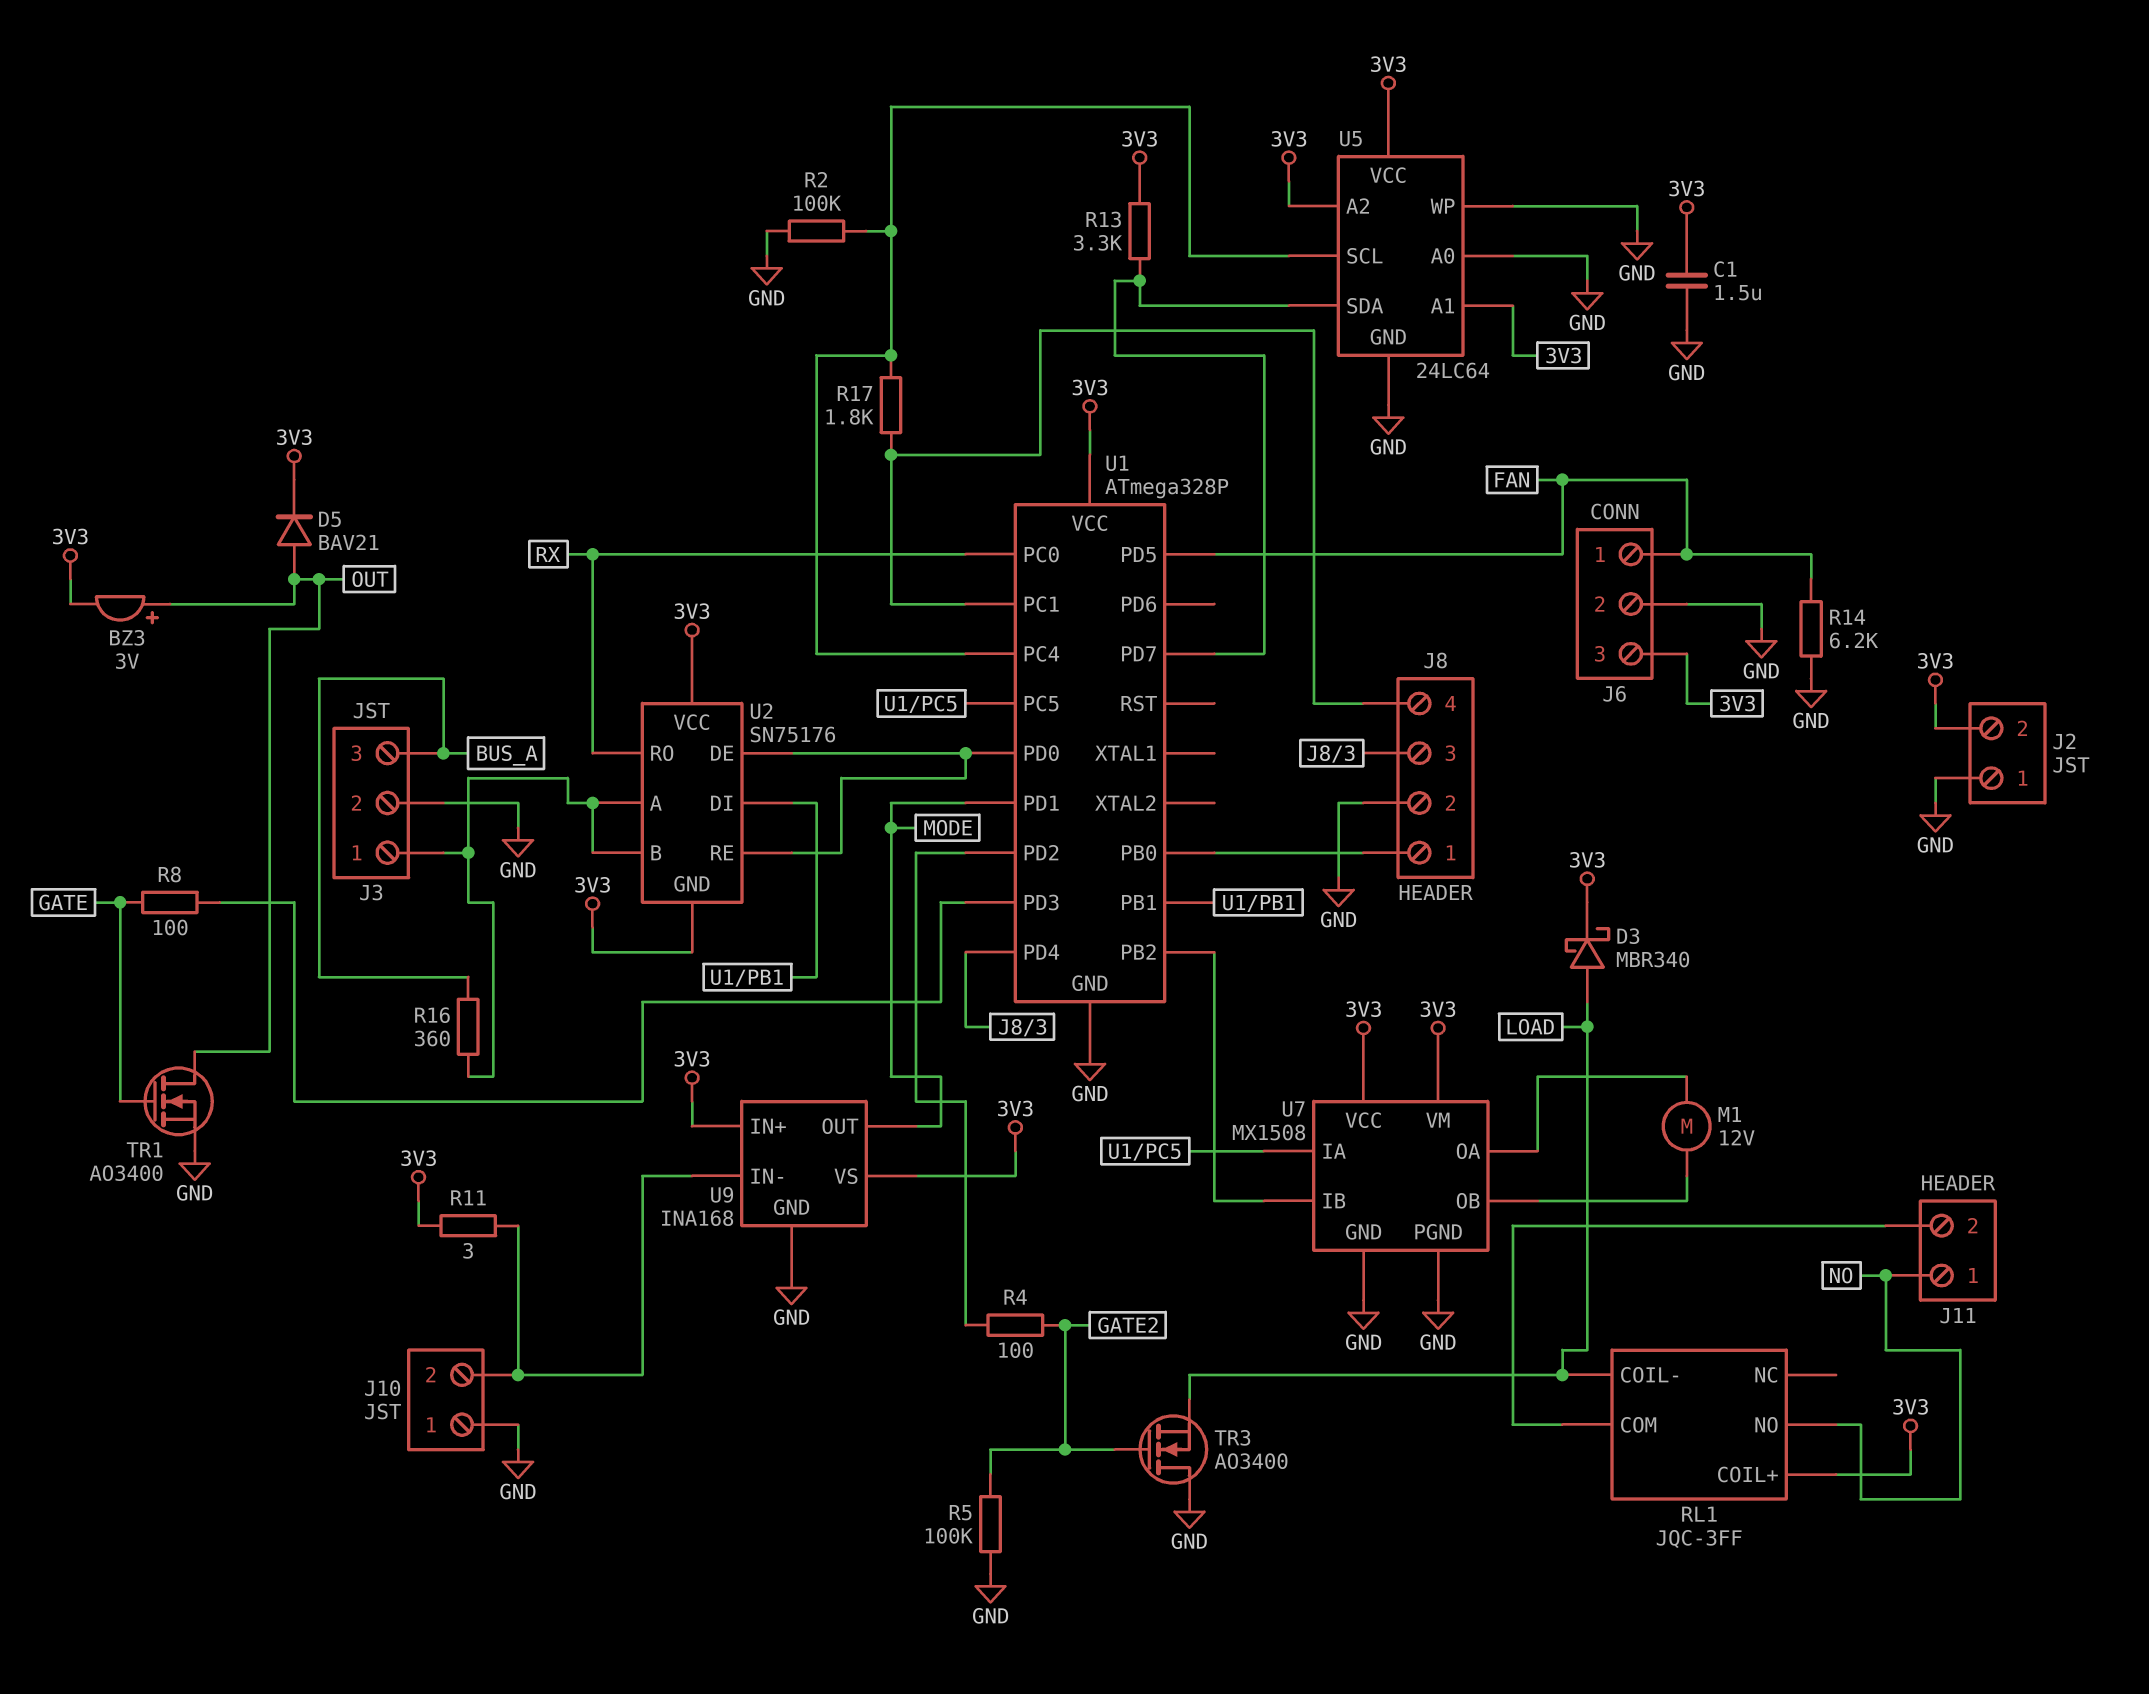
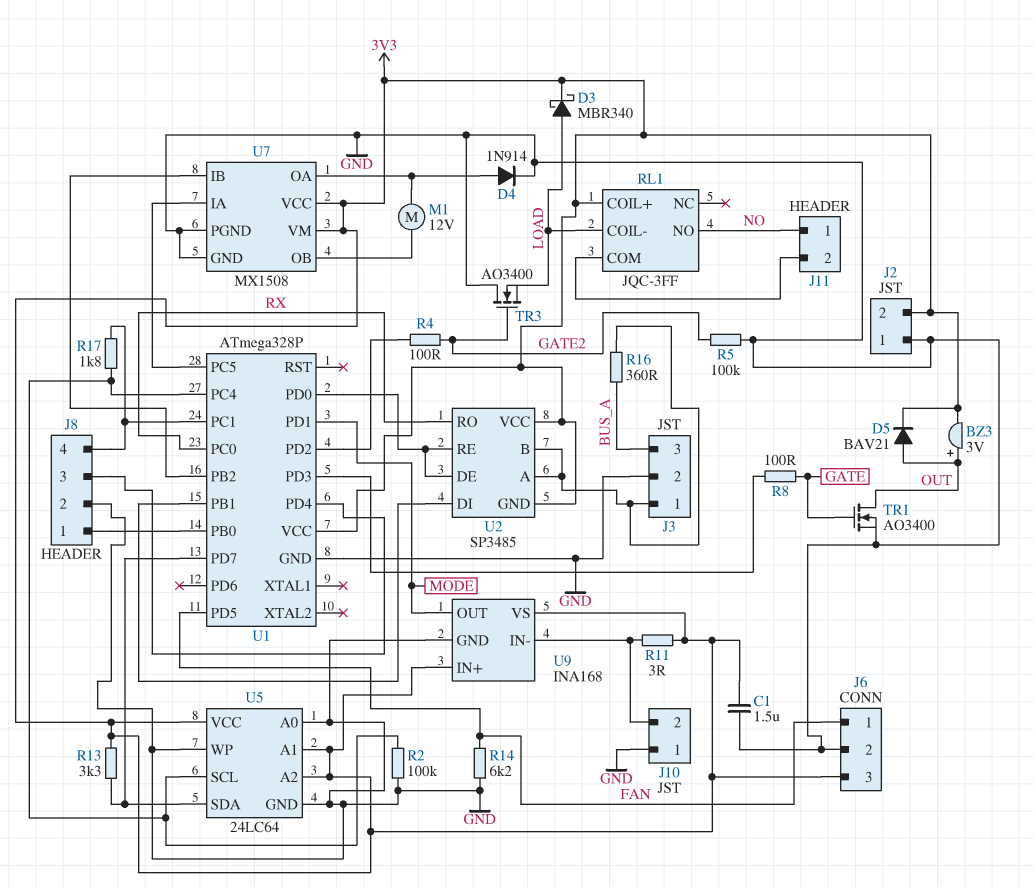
D4: none -> diode 1N914 (A U7/OA, K GND)
U2: SN75176 -> SP3485

